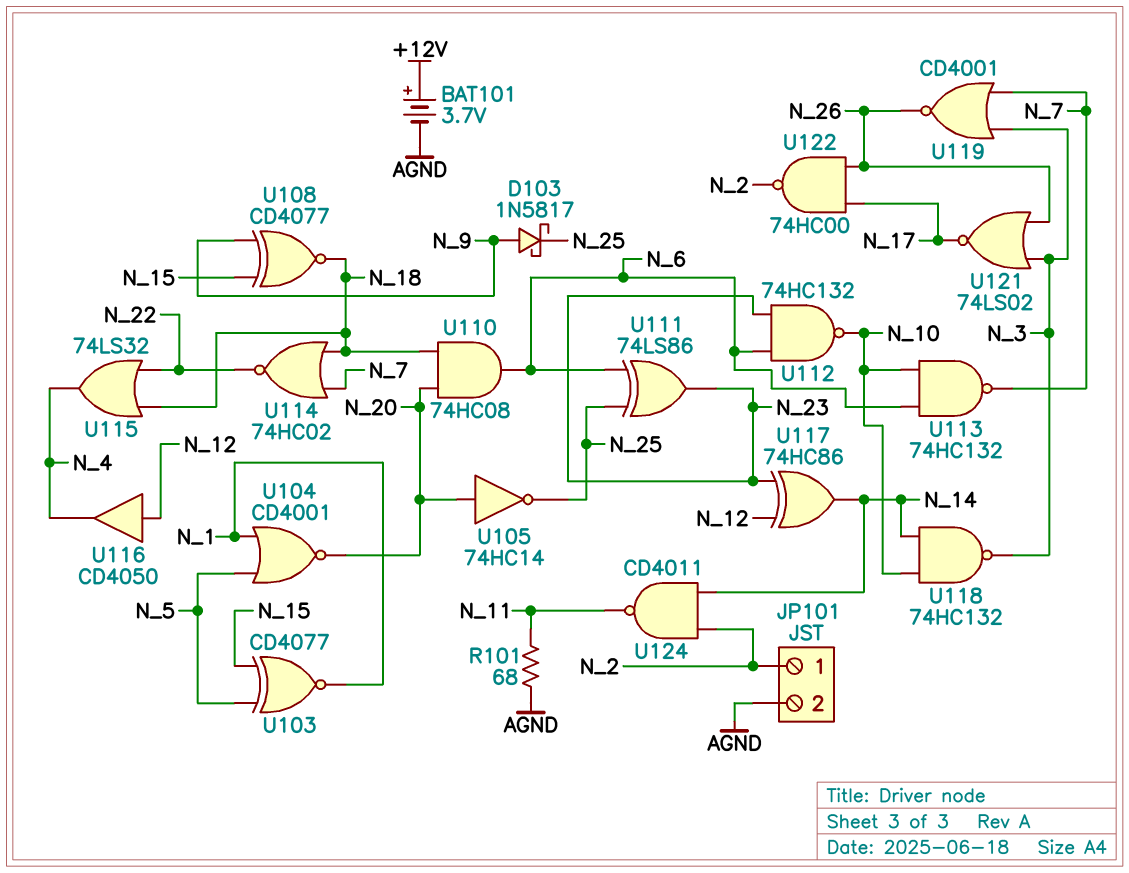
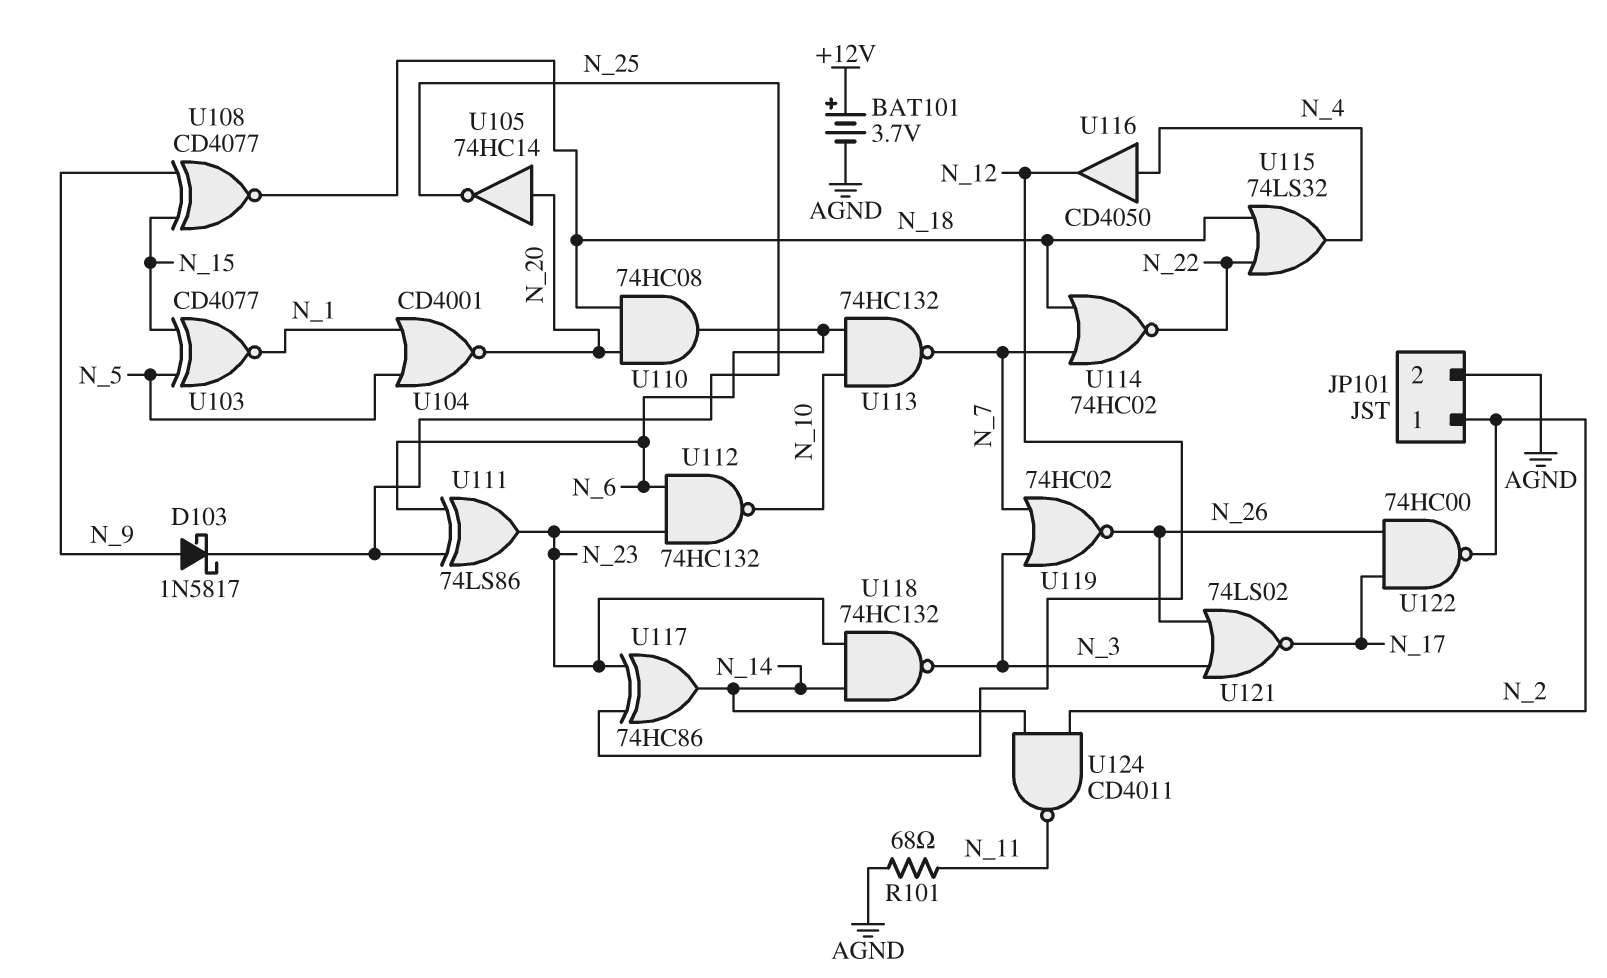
U116: buffer CD4050 (in N_12, out N_4) -> buffer CD4050 (in N_4, out N_12)
U118: NAND 74HC132 (in N_10, in N_14, out N_3) -> NAND 74HC132 (in N_14, in N_23, out N_3)
U119: NOR CD4001 (in N_3, in N_7, out N_26) -> NOR 74HC02 (in N_3, in N_7, out N_26)

